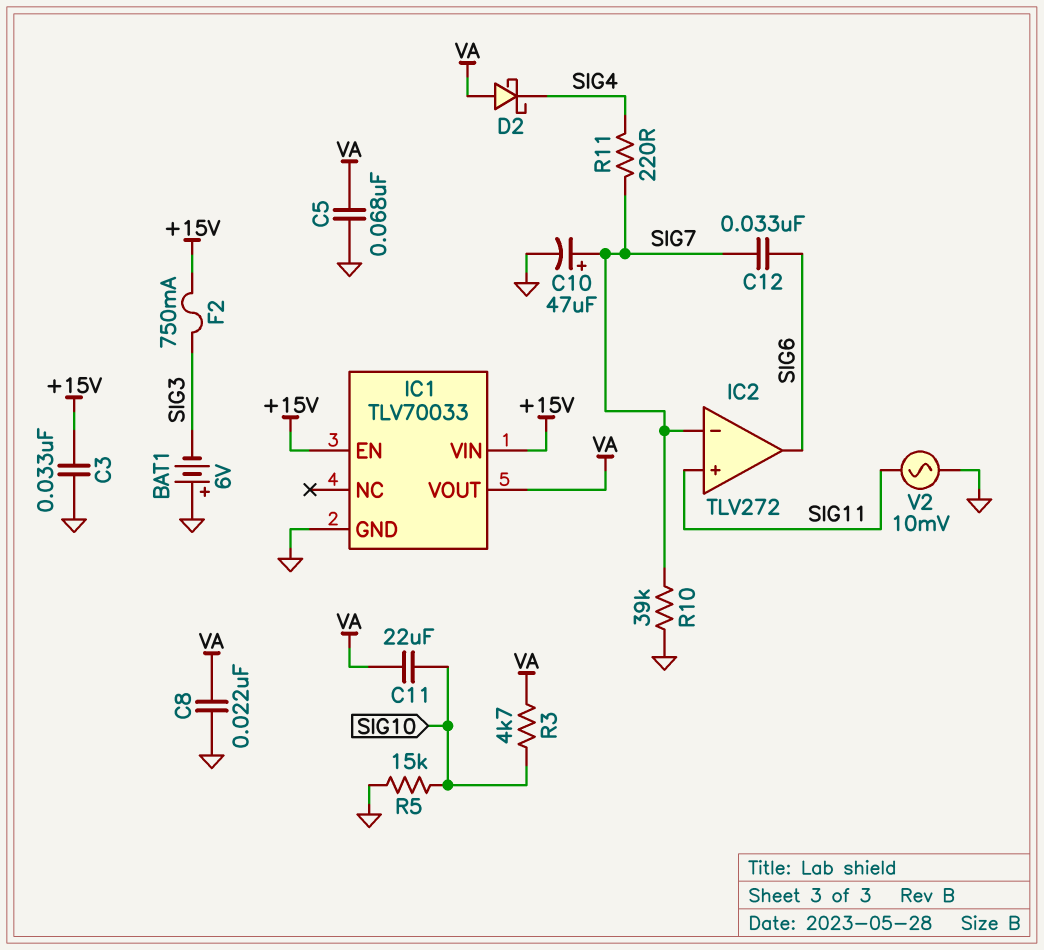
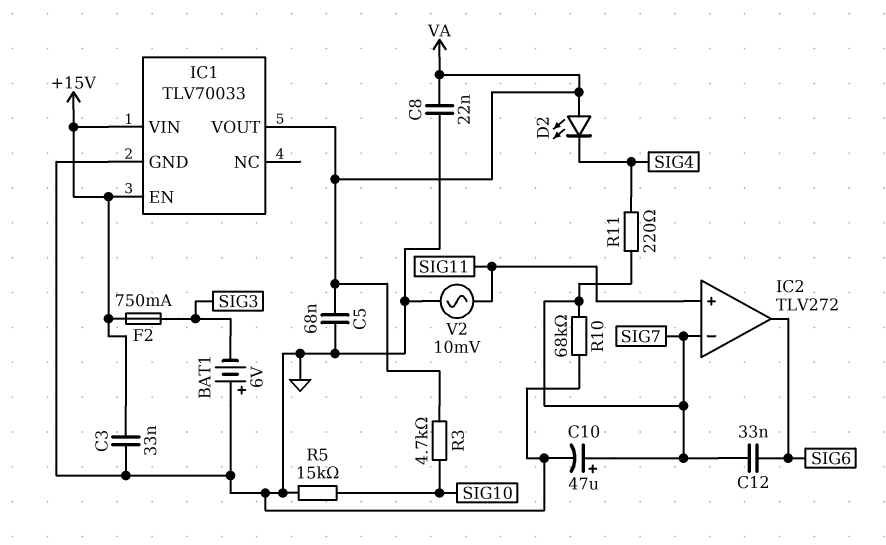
C11: 22uF (SIG10, VA) -> none
D2: schottky (A VA, K SIG4) -> LED (A VA, K SIG4)
R10: 39k (GND, SIG7) -> 68k (GND, SIG7)

